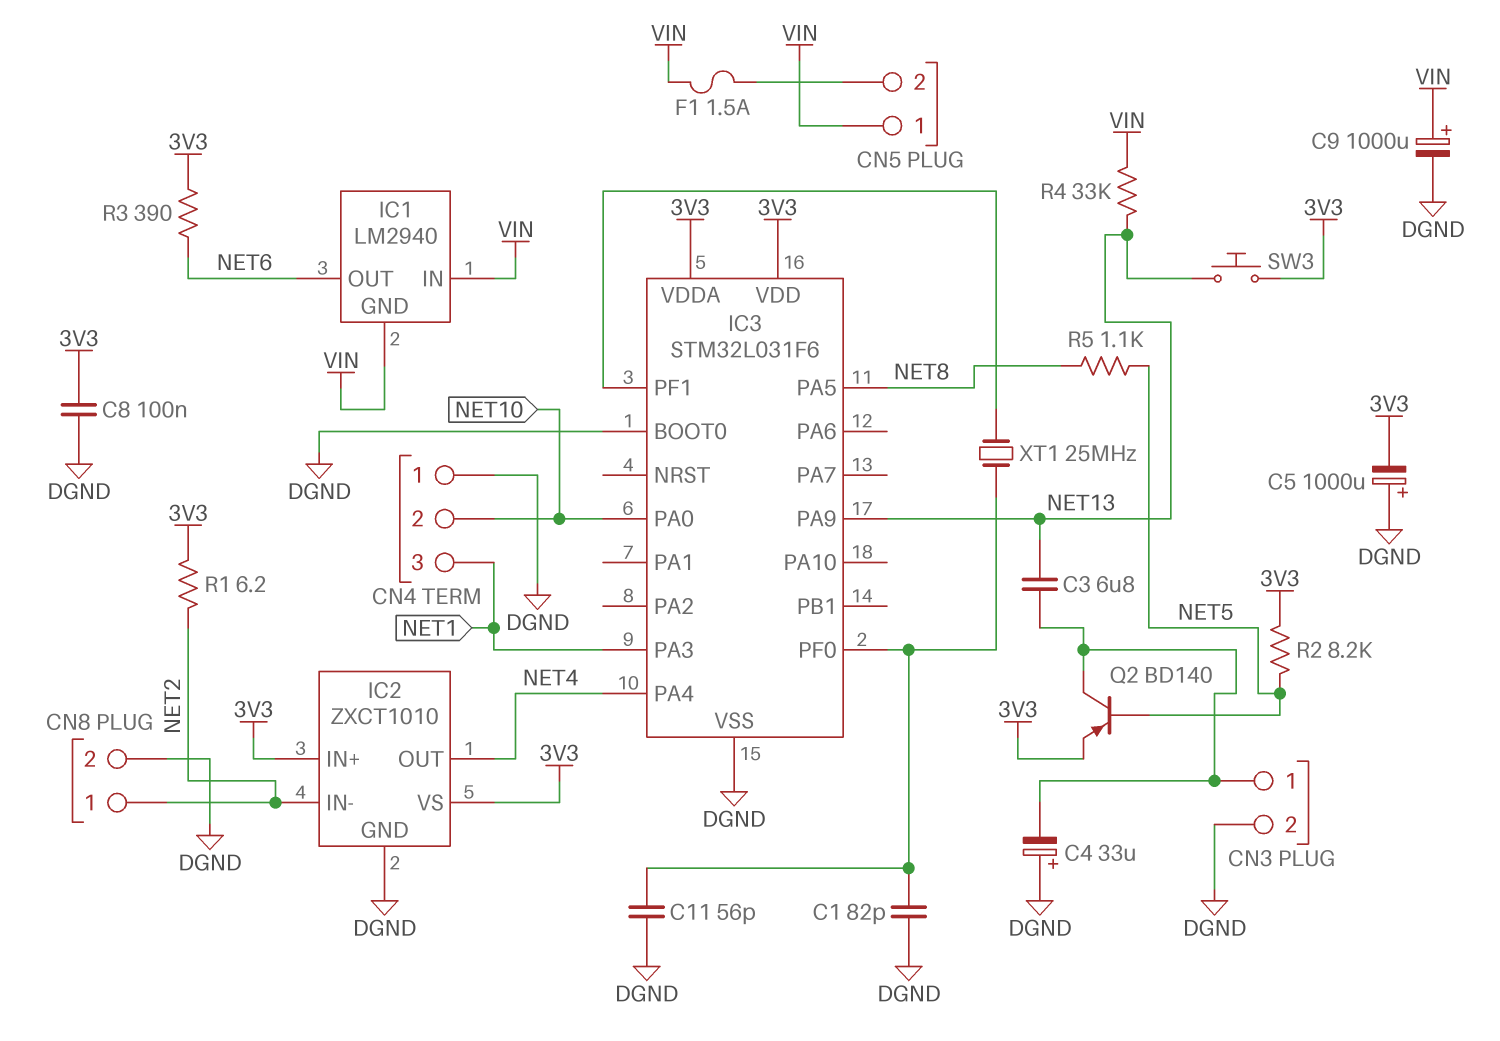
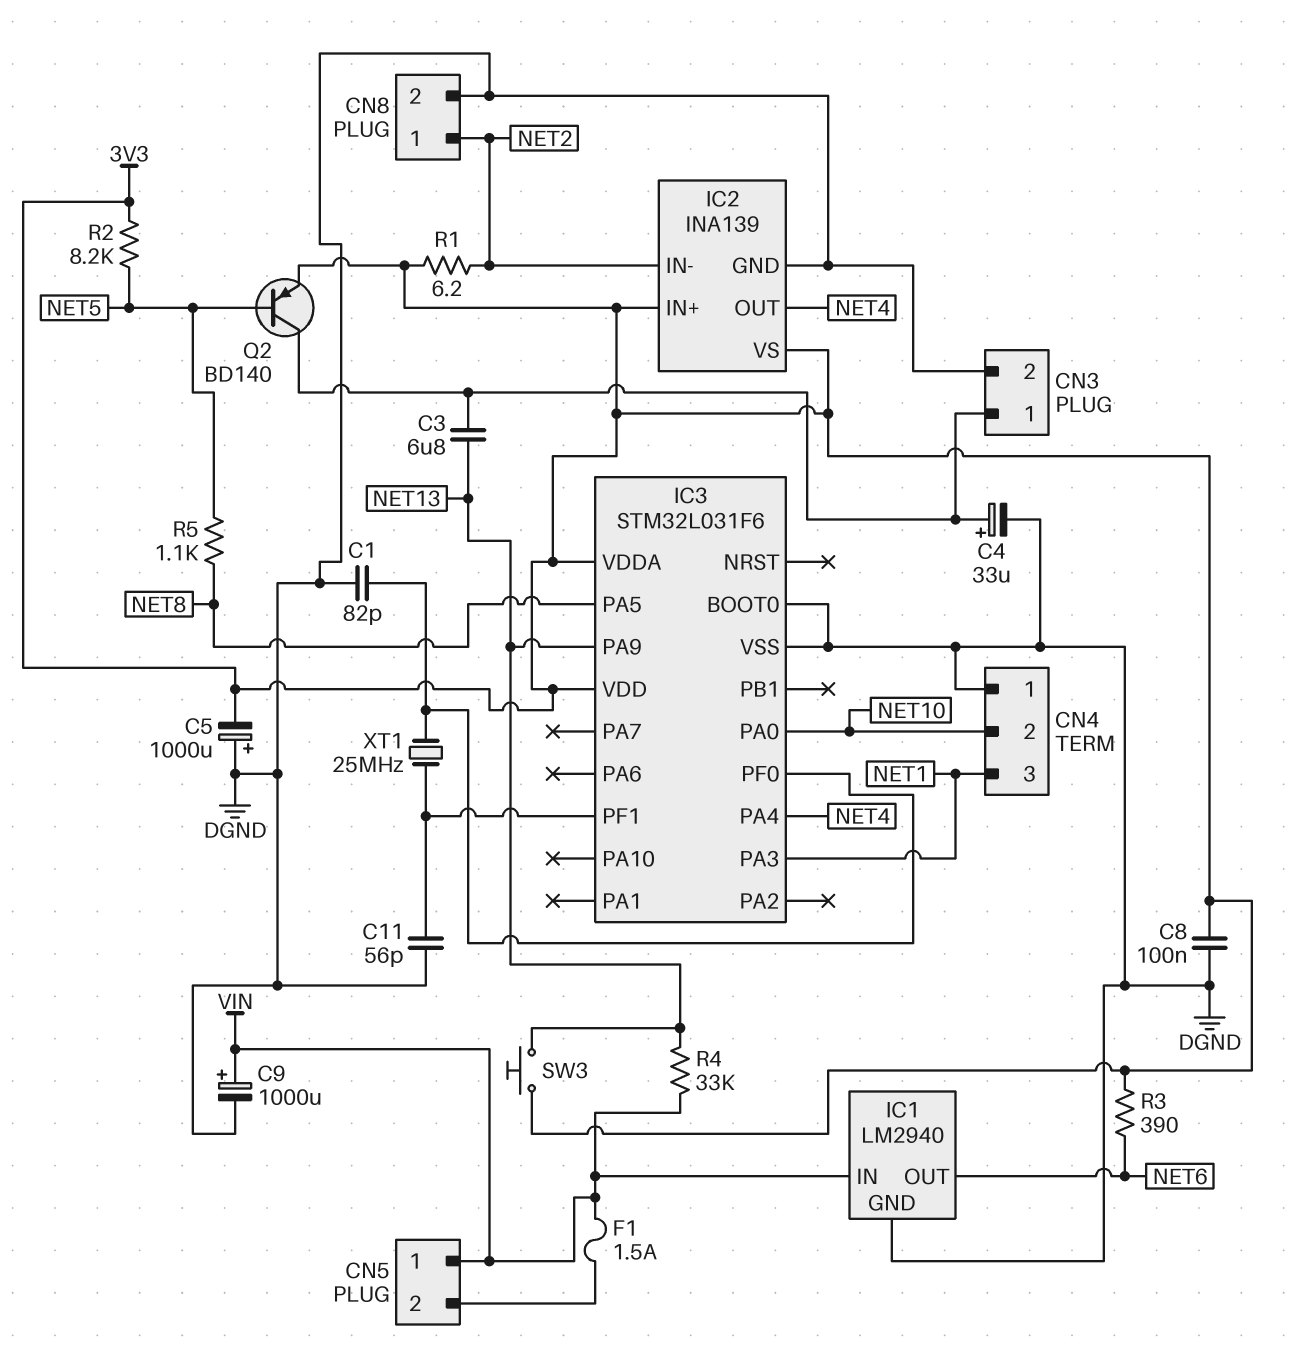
C4: 33uF (plus DGND, minus CN3/1) -> 33uF (plus CN3/1, minus DGND)
C11: 56pF (DGND, IC3/PF0) -> 56pF (DGND, IC3/PF1)
IC1 pin GND: VIN -> DGND
IC2: ZXCT1010 -> INA139

